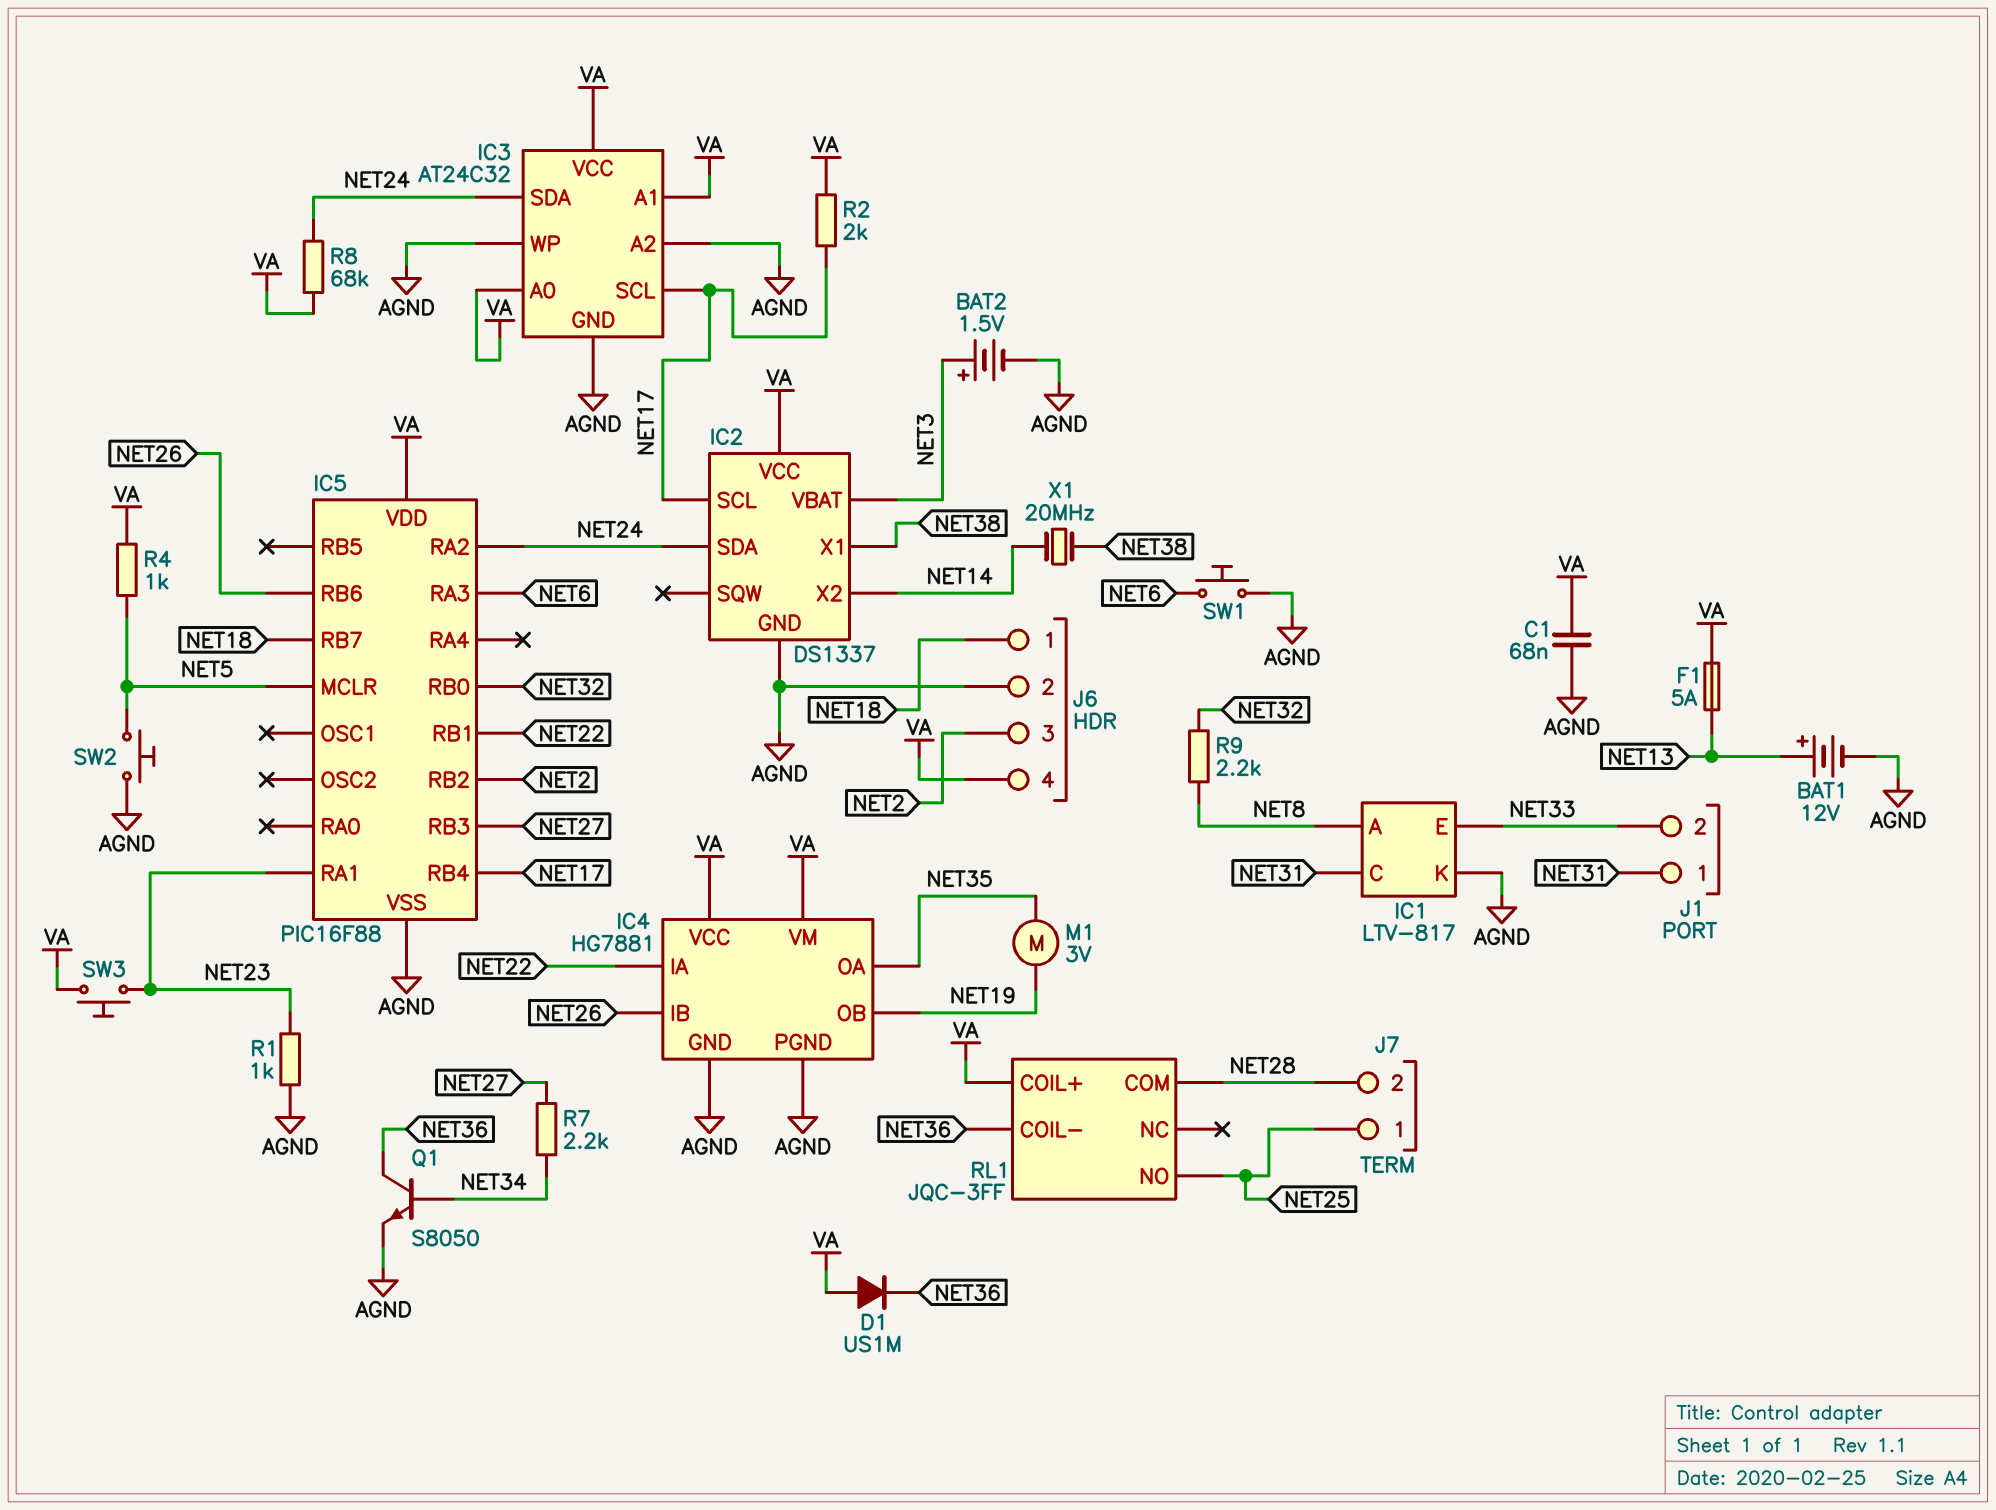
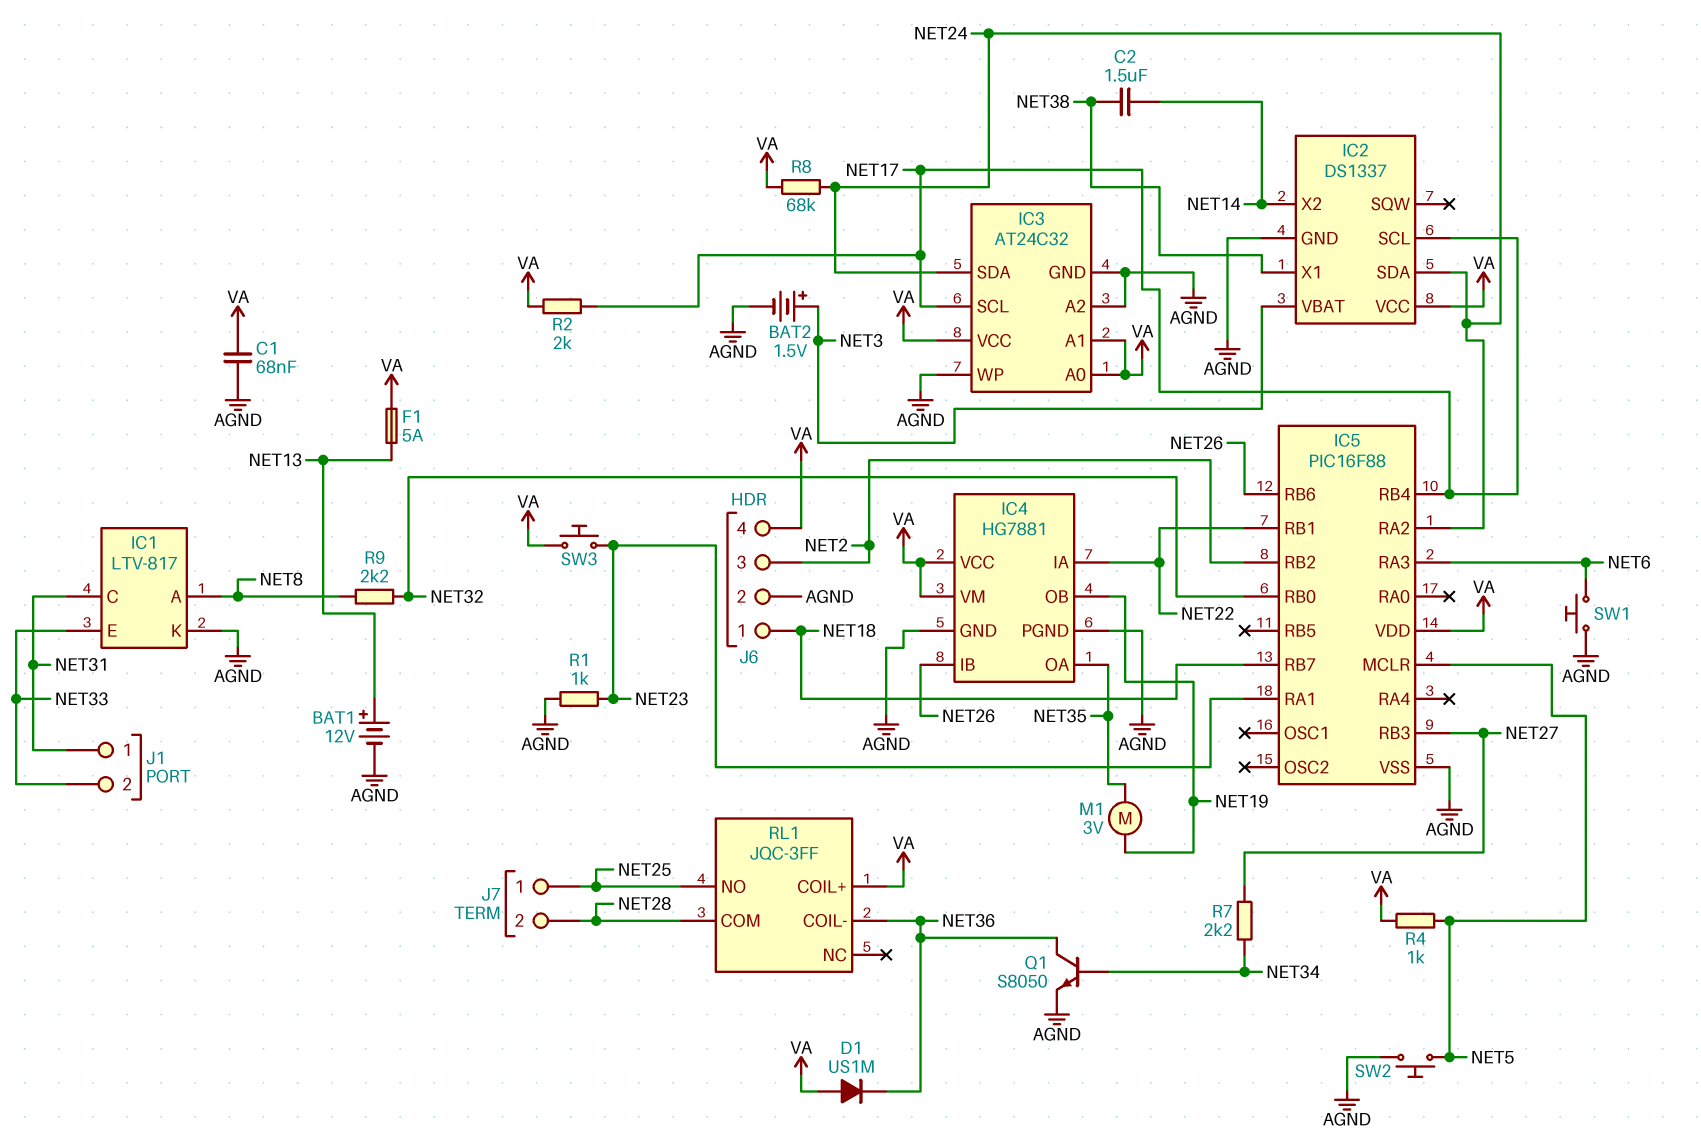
C2: none -> 1.5uF (NET14, NET38)
X1: 20MHz (NET14, NET38) -> none

